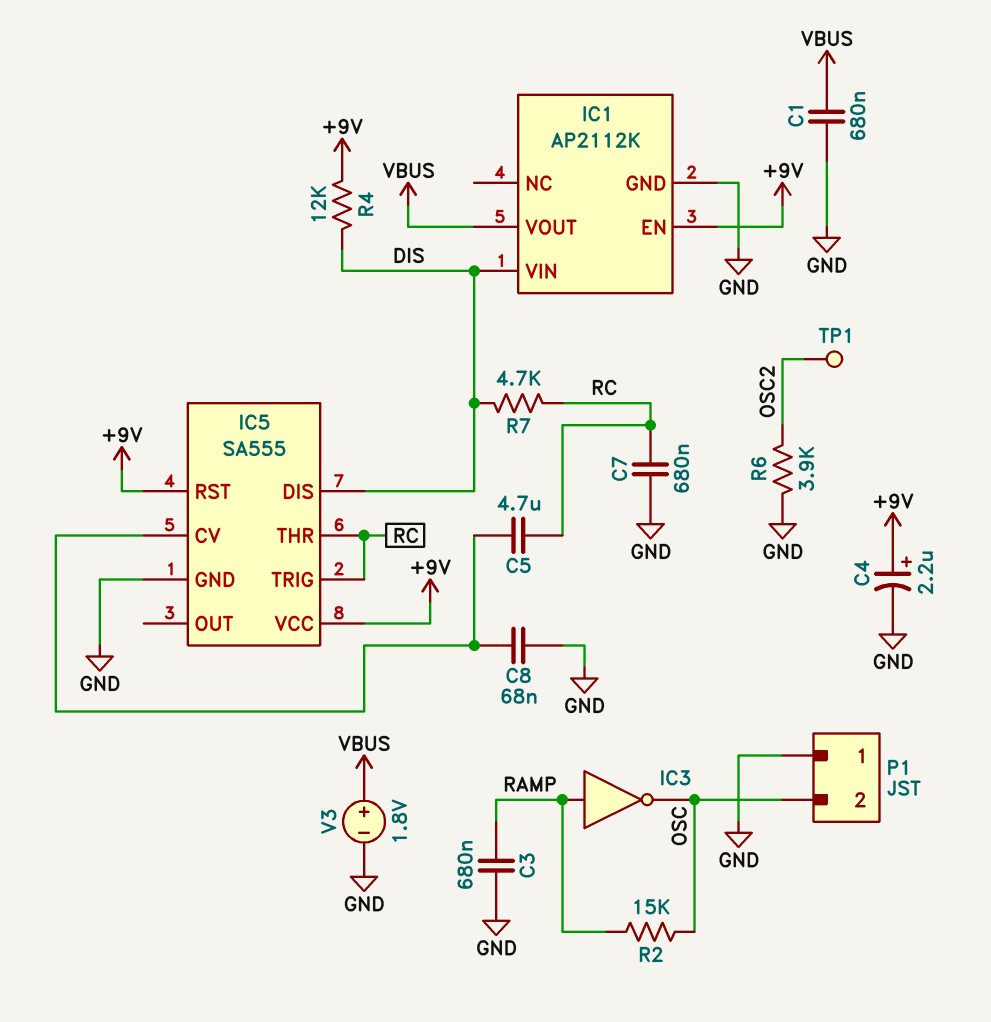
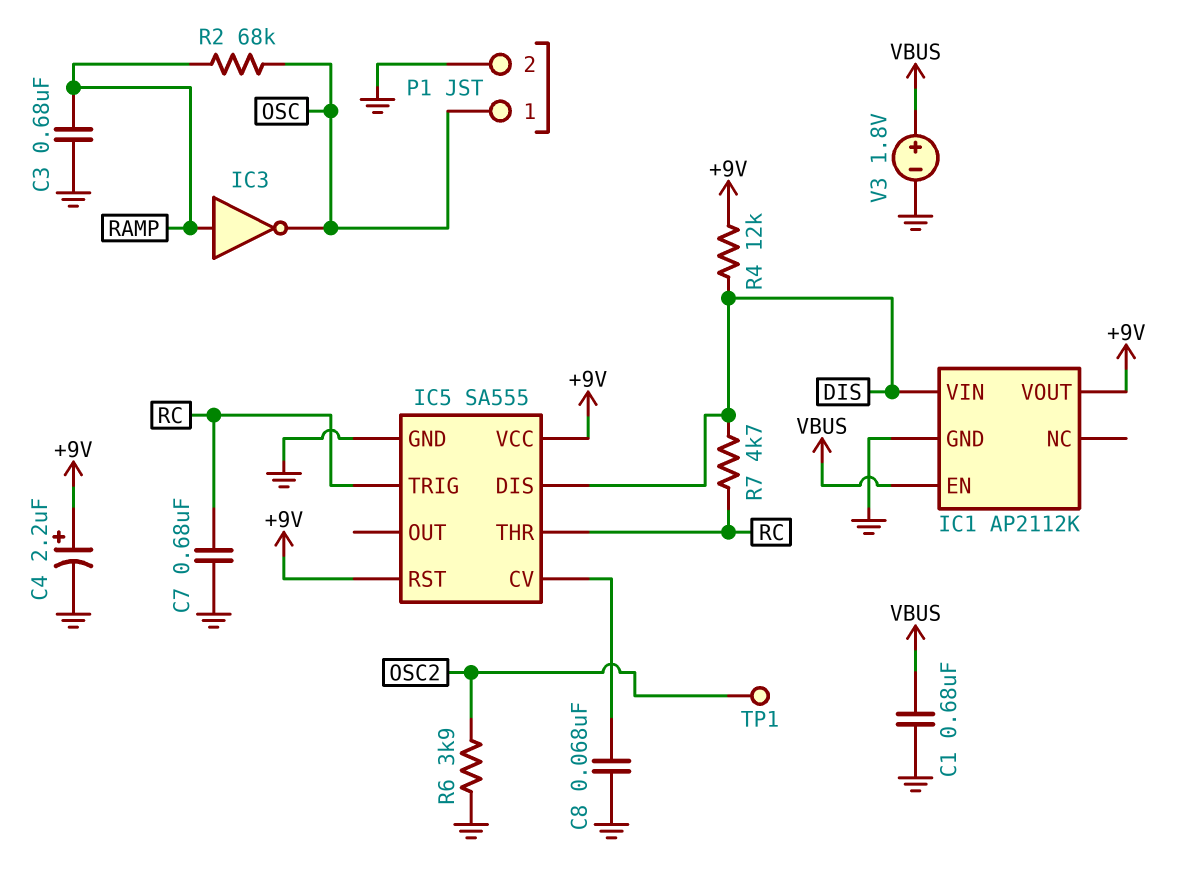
C5: 4.7uF (IC5/CV, RC) -> none
IC1 pin EN: +9V -> VBUS
IC1 pin VOUT: VBUS -> +9V
P1 pin 1: GND -> OSC
P1 pin 2: OSC -> GND
R2: 15k (OSC, RAMP) -> 68k (OSC, RAMP)

